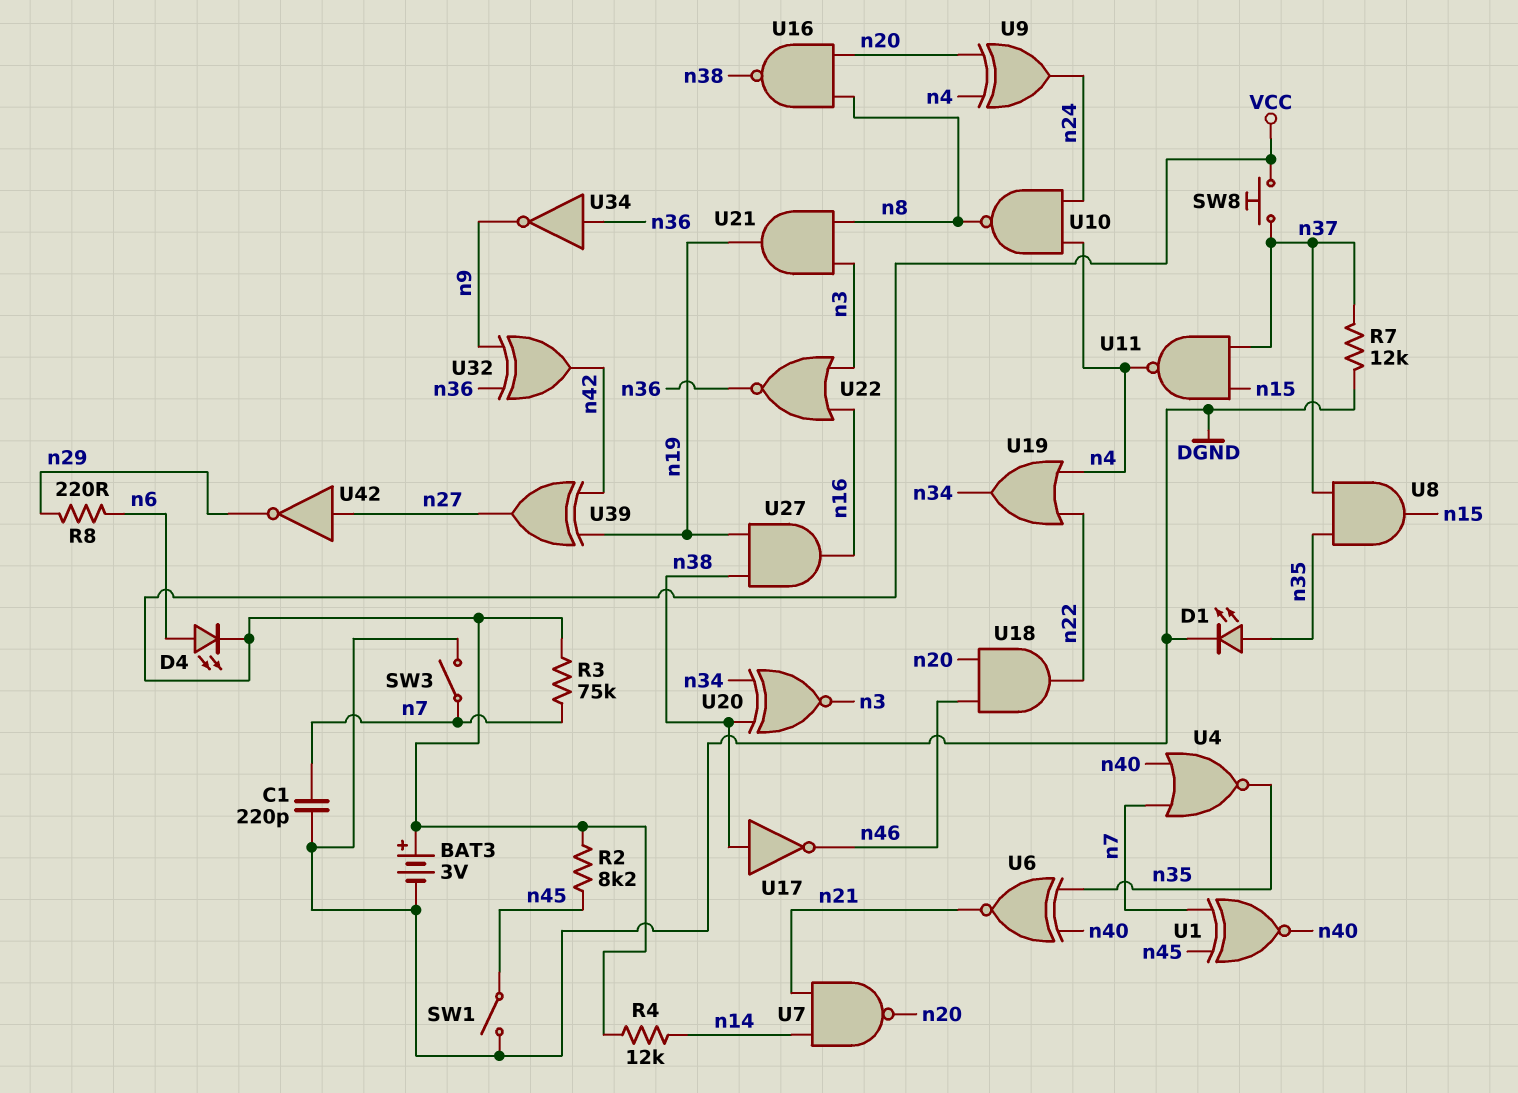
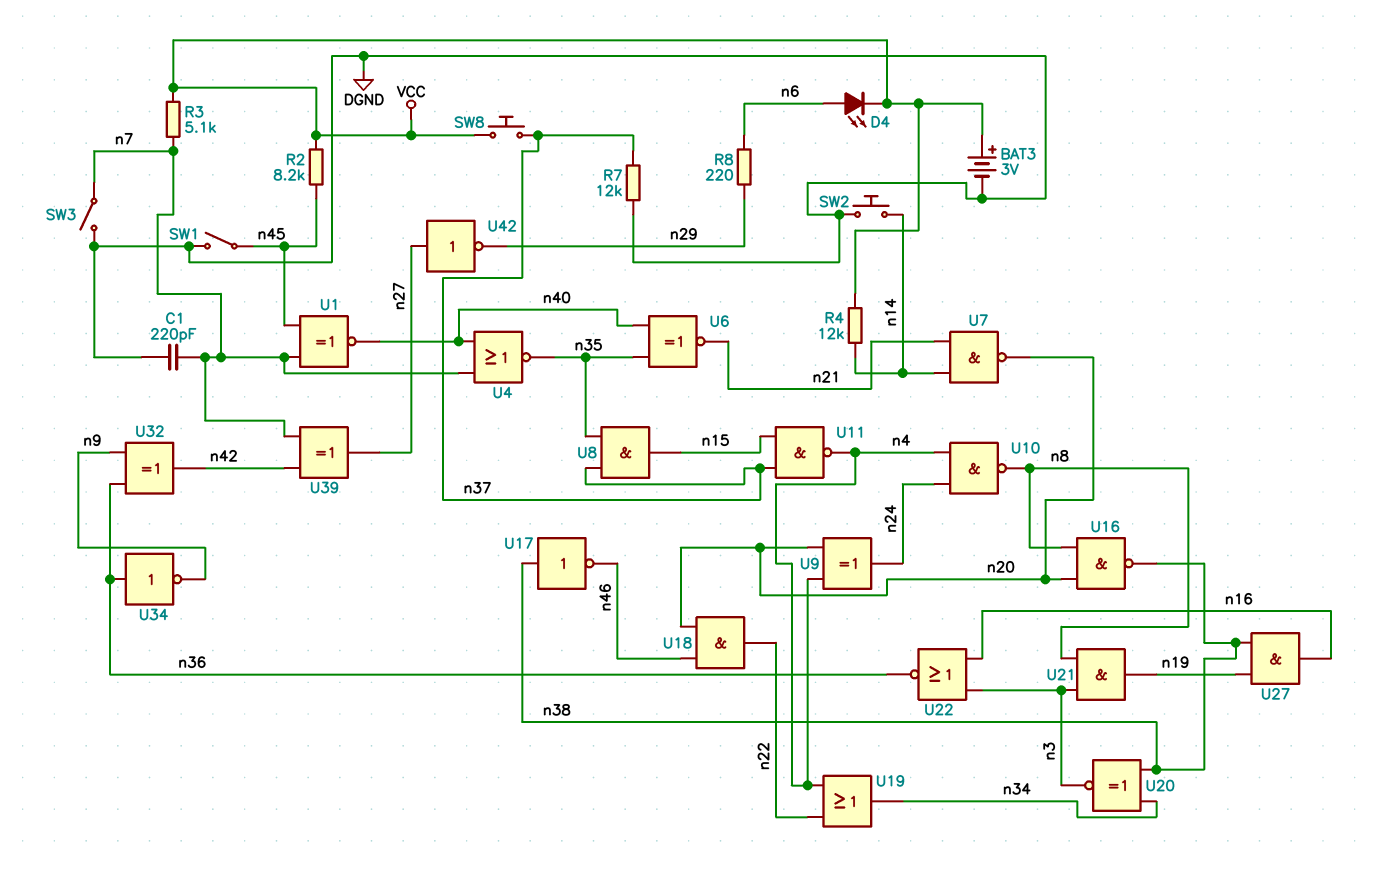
D1: LED (A n35, K DGND) -> none
R3: 75k (VCC, n7) -> 5.1k (VCC, n7)
SW2: none -> button (DGND, n14)
U39: XOR (in n19, in n42, out n27) -> XOR (in n7, in n42, out n27)

